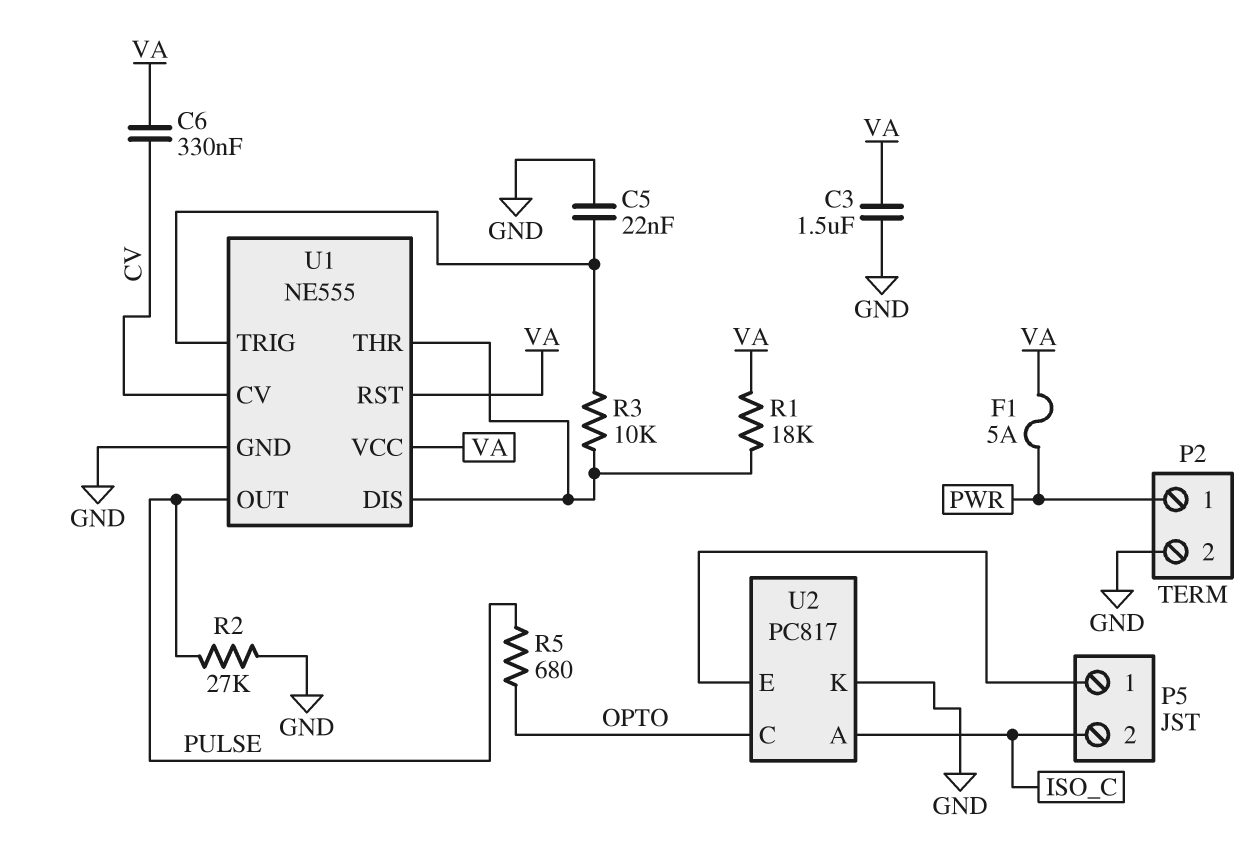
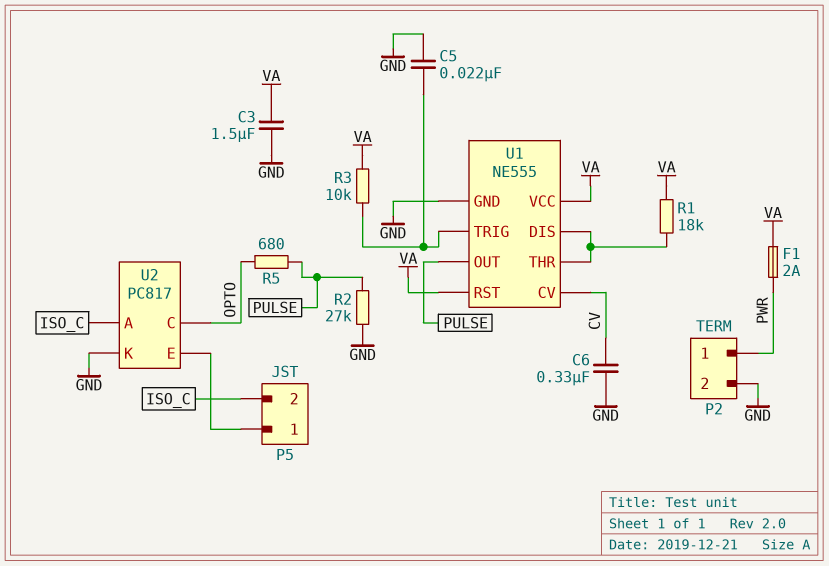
C6: 330nF (CV, VA) -> 330nF (CV, GND)
F1: 5A (PWR, VA) -> 2A (PWR, VA)
R3: 10k (U1/DIS, U1/TRIG) -> 10k (U1/TRIG, VA)

